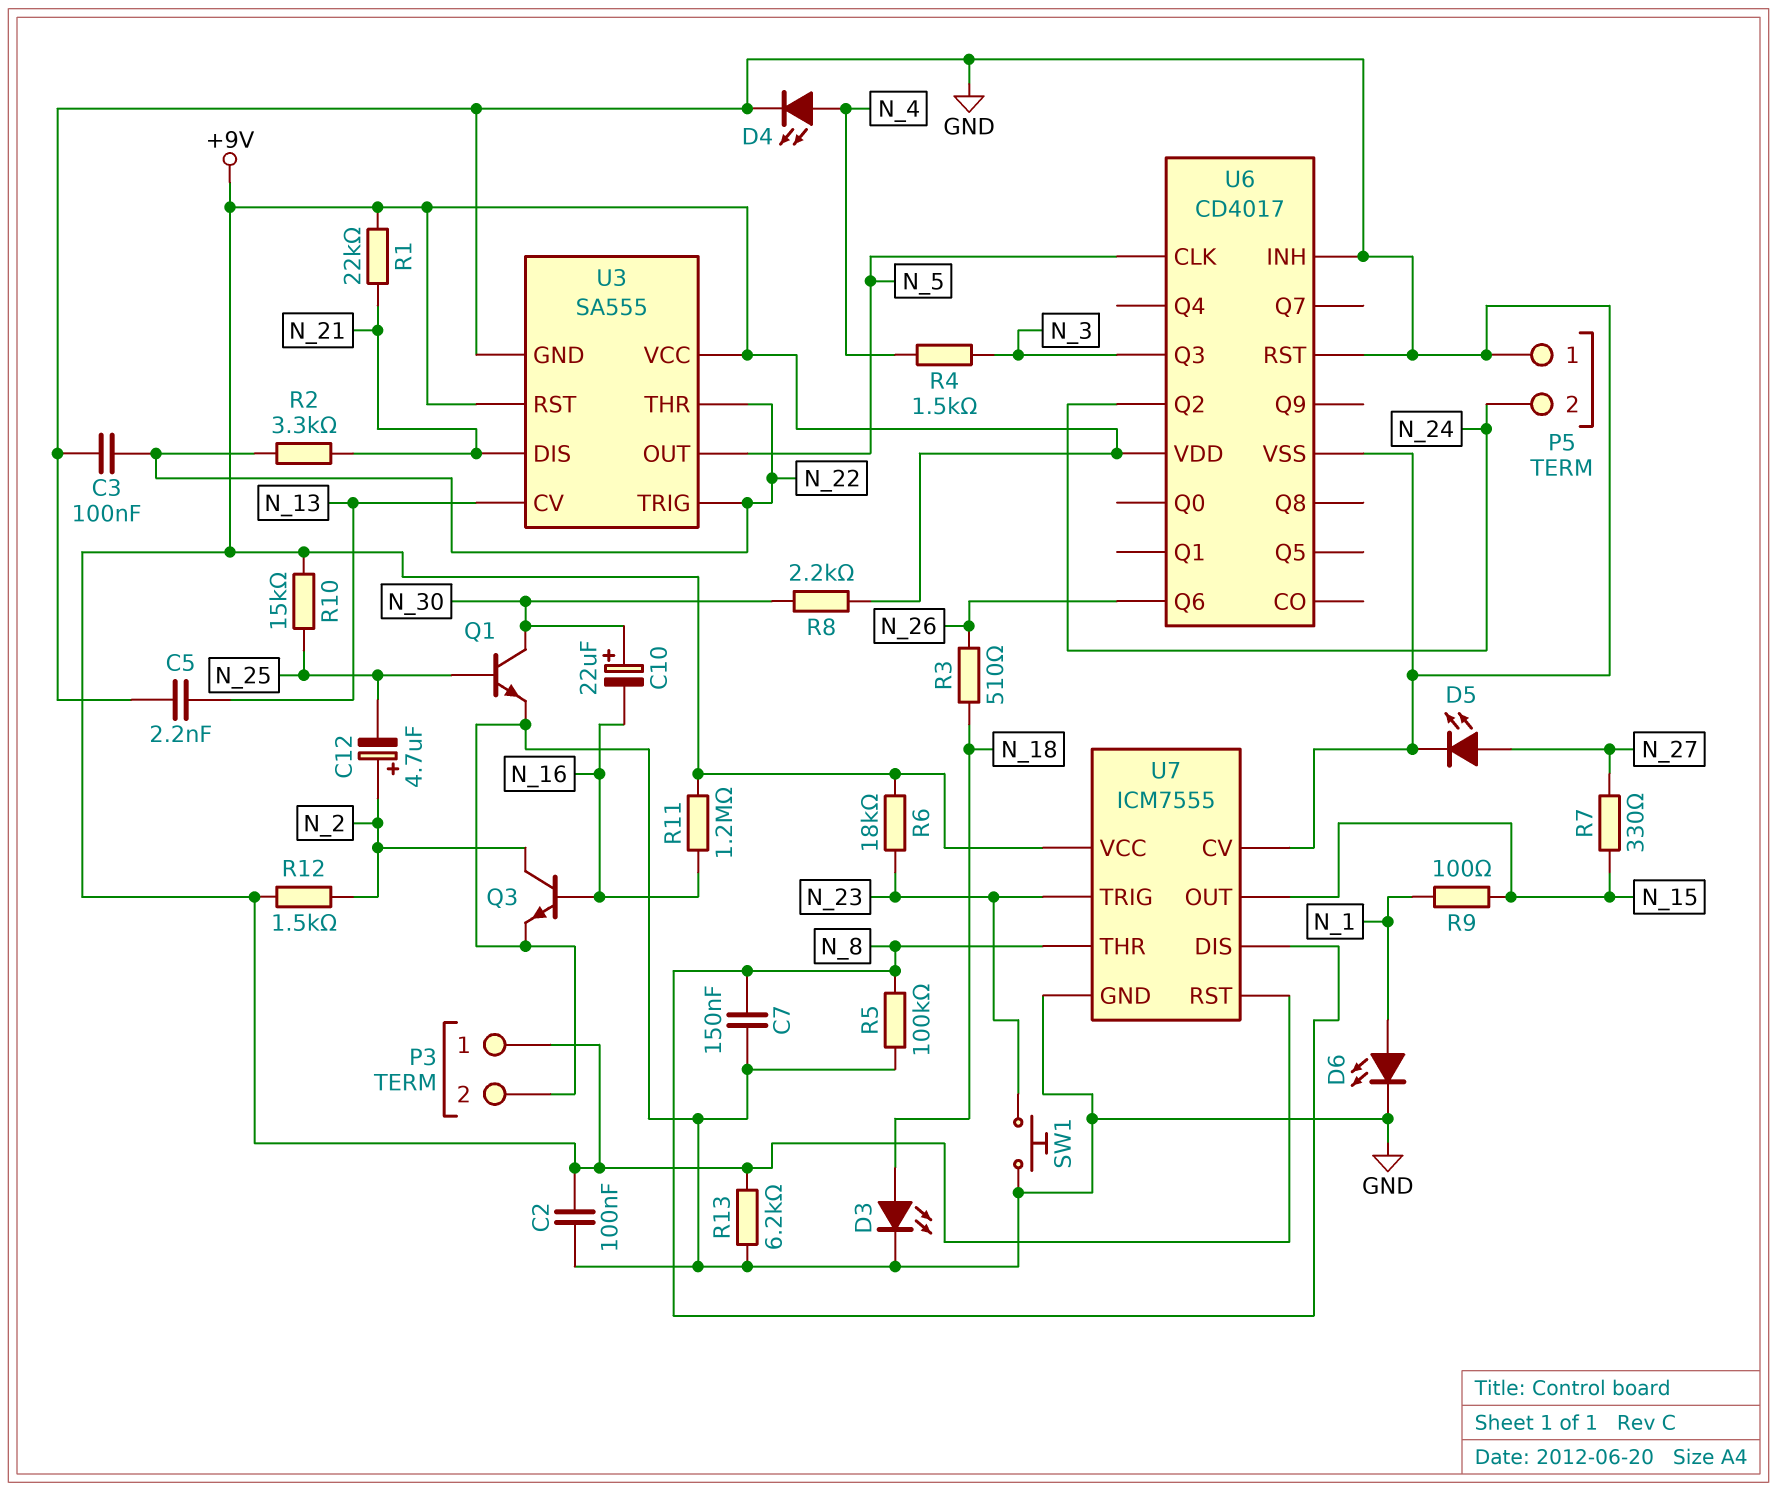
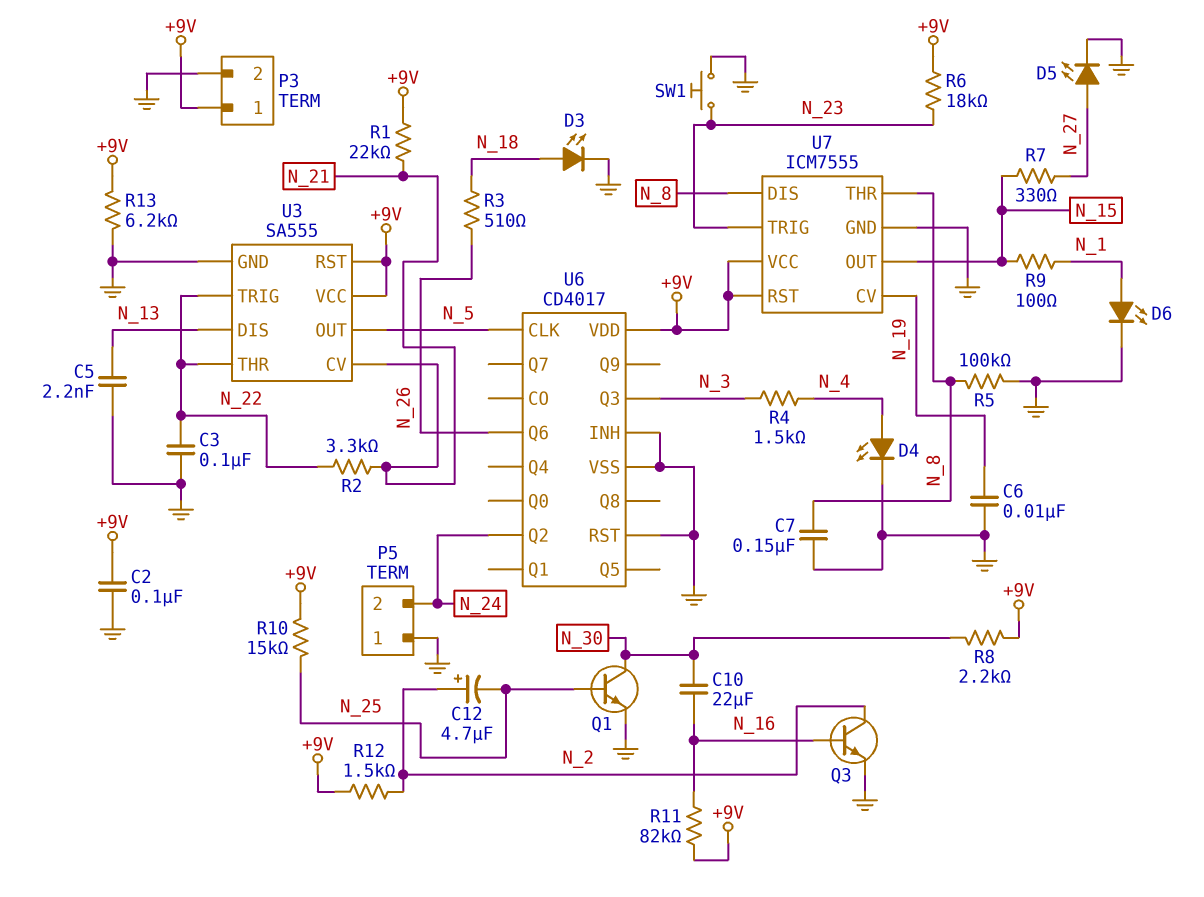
C6: none -> 10nF (GND, N_19)
C10: 22uF (plus N_30, minus N_16) -> 22uF (N_16, N_30)
R11: 1.2M (+9V, N_16) -> 82k (+9V, N_16)
U3 pin CV: N_13 -> N_21
U3 pin DIS: N_21 -> N_13
U7 pin CV: GND -> N_19

